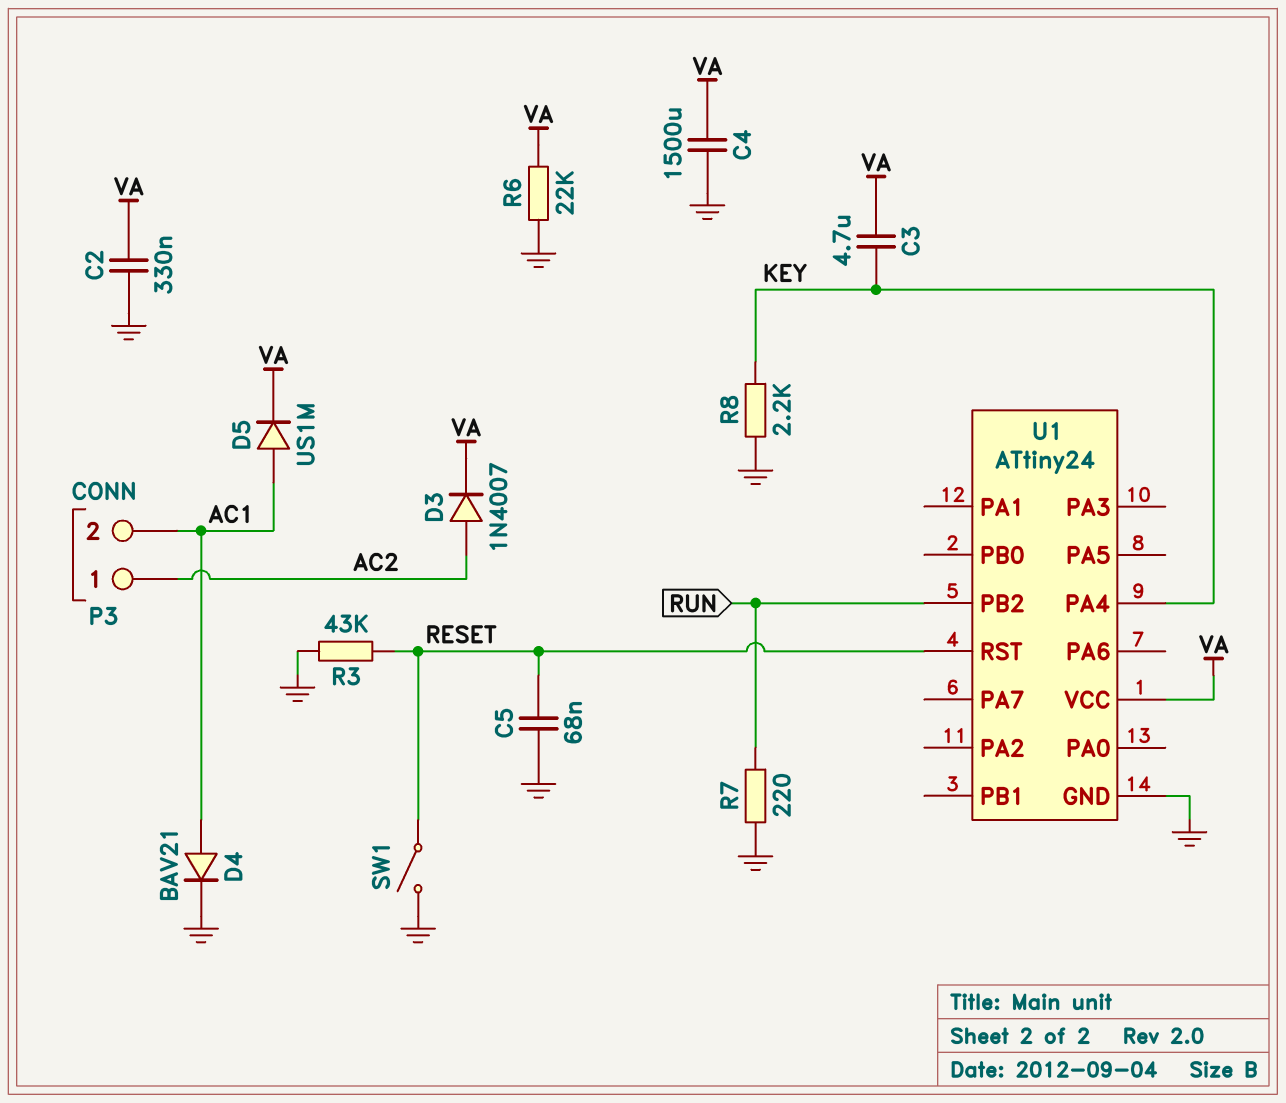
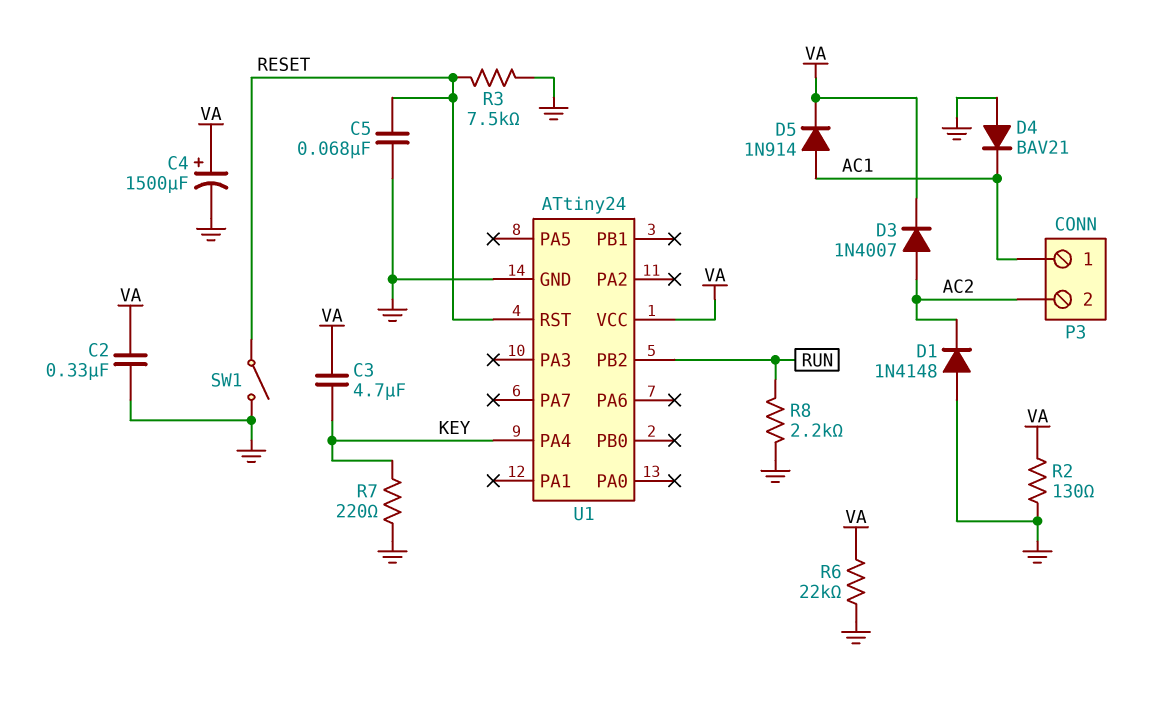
C4: 1500uF (GND, VA) -> 1500uF (plus VA, minus GND)
D1: none -> diode 1N4148 (A GND, K AC2)
D4: diode BAV21 (A AC1, K GND) -> diode BAV21 (A GND, K AC1)
D5: diode US1M (A AC1, K VA) -> diode 1N914 (A AC1, K VA)
P3 pin 1: AC2 -> AC1
P3 pin 2: AC1 -> AC2
R2: none -> 130 (GND, VA)
R3: 43k (GND, RESET) -> 7.5k (GND, RESET)
R7: 220 (GND, RUN) -> 220 (GND, KEY)
R8: 2.2k (GND, KEY) -> 2.2k (GND, RUN)

